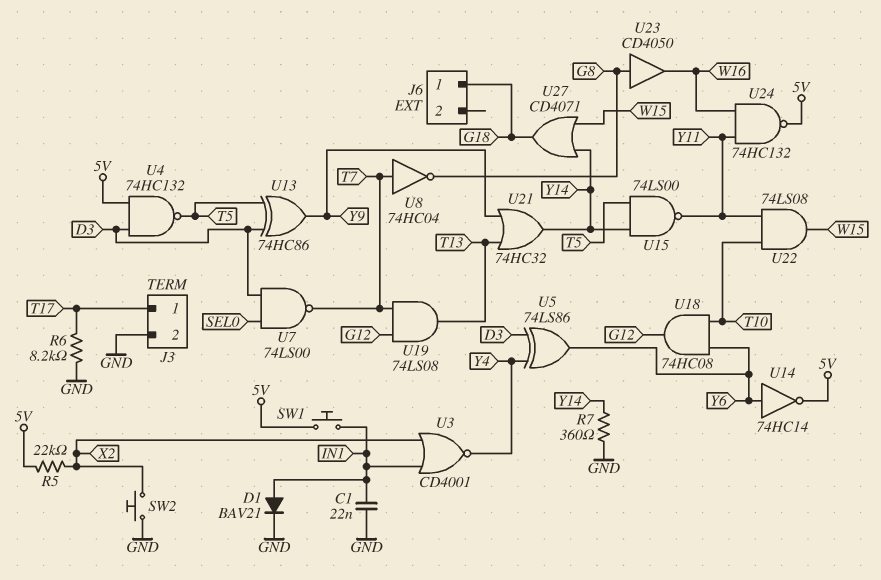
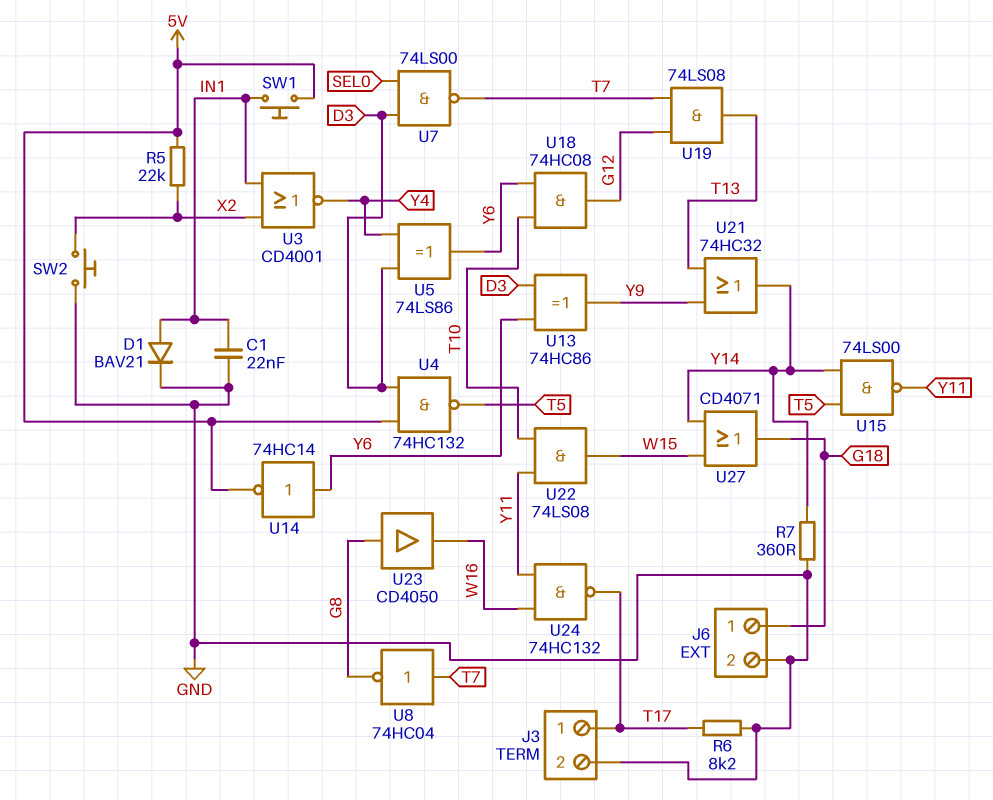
J6 pin 2: none -> GND
U13: XOR 74HC86 (in D3, in T5, out Y9) -> XOR 74HC86 (in D3, in Y6, out Y9)
U24: NAND 74HC132 (in W16, in Y11, out 5V) -> NAND 74HC132 (in W16, in Y11, out T17)

